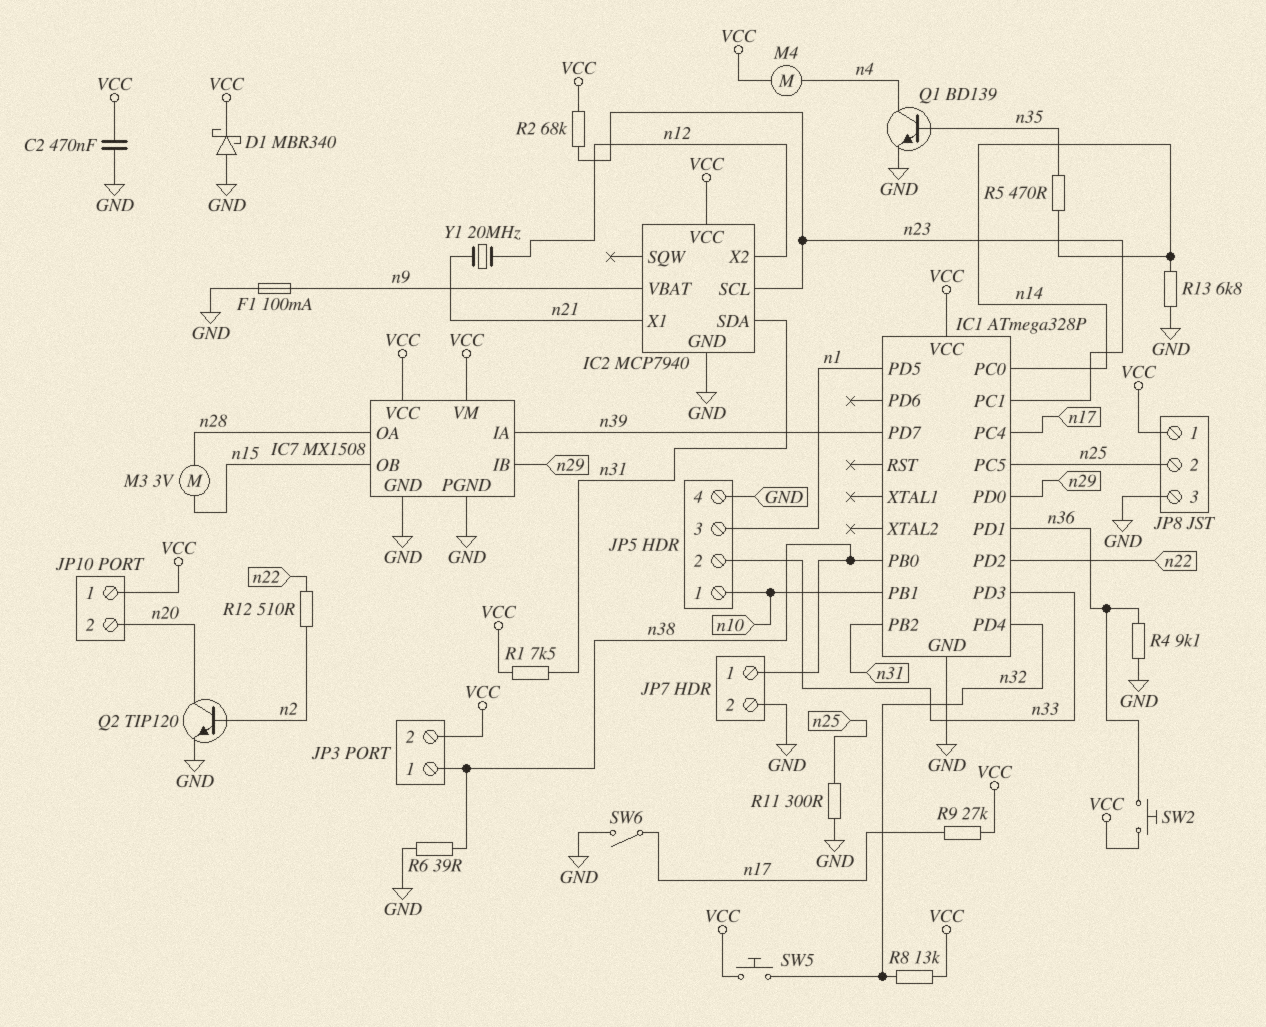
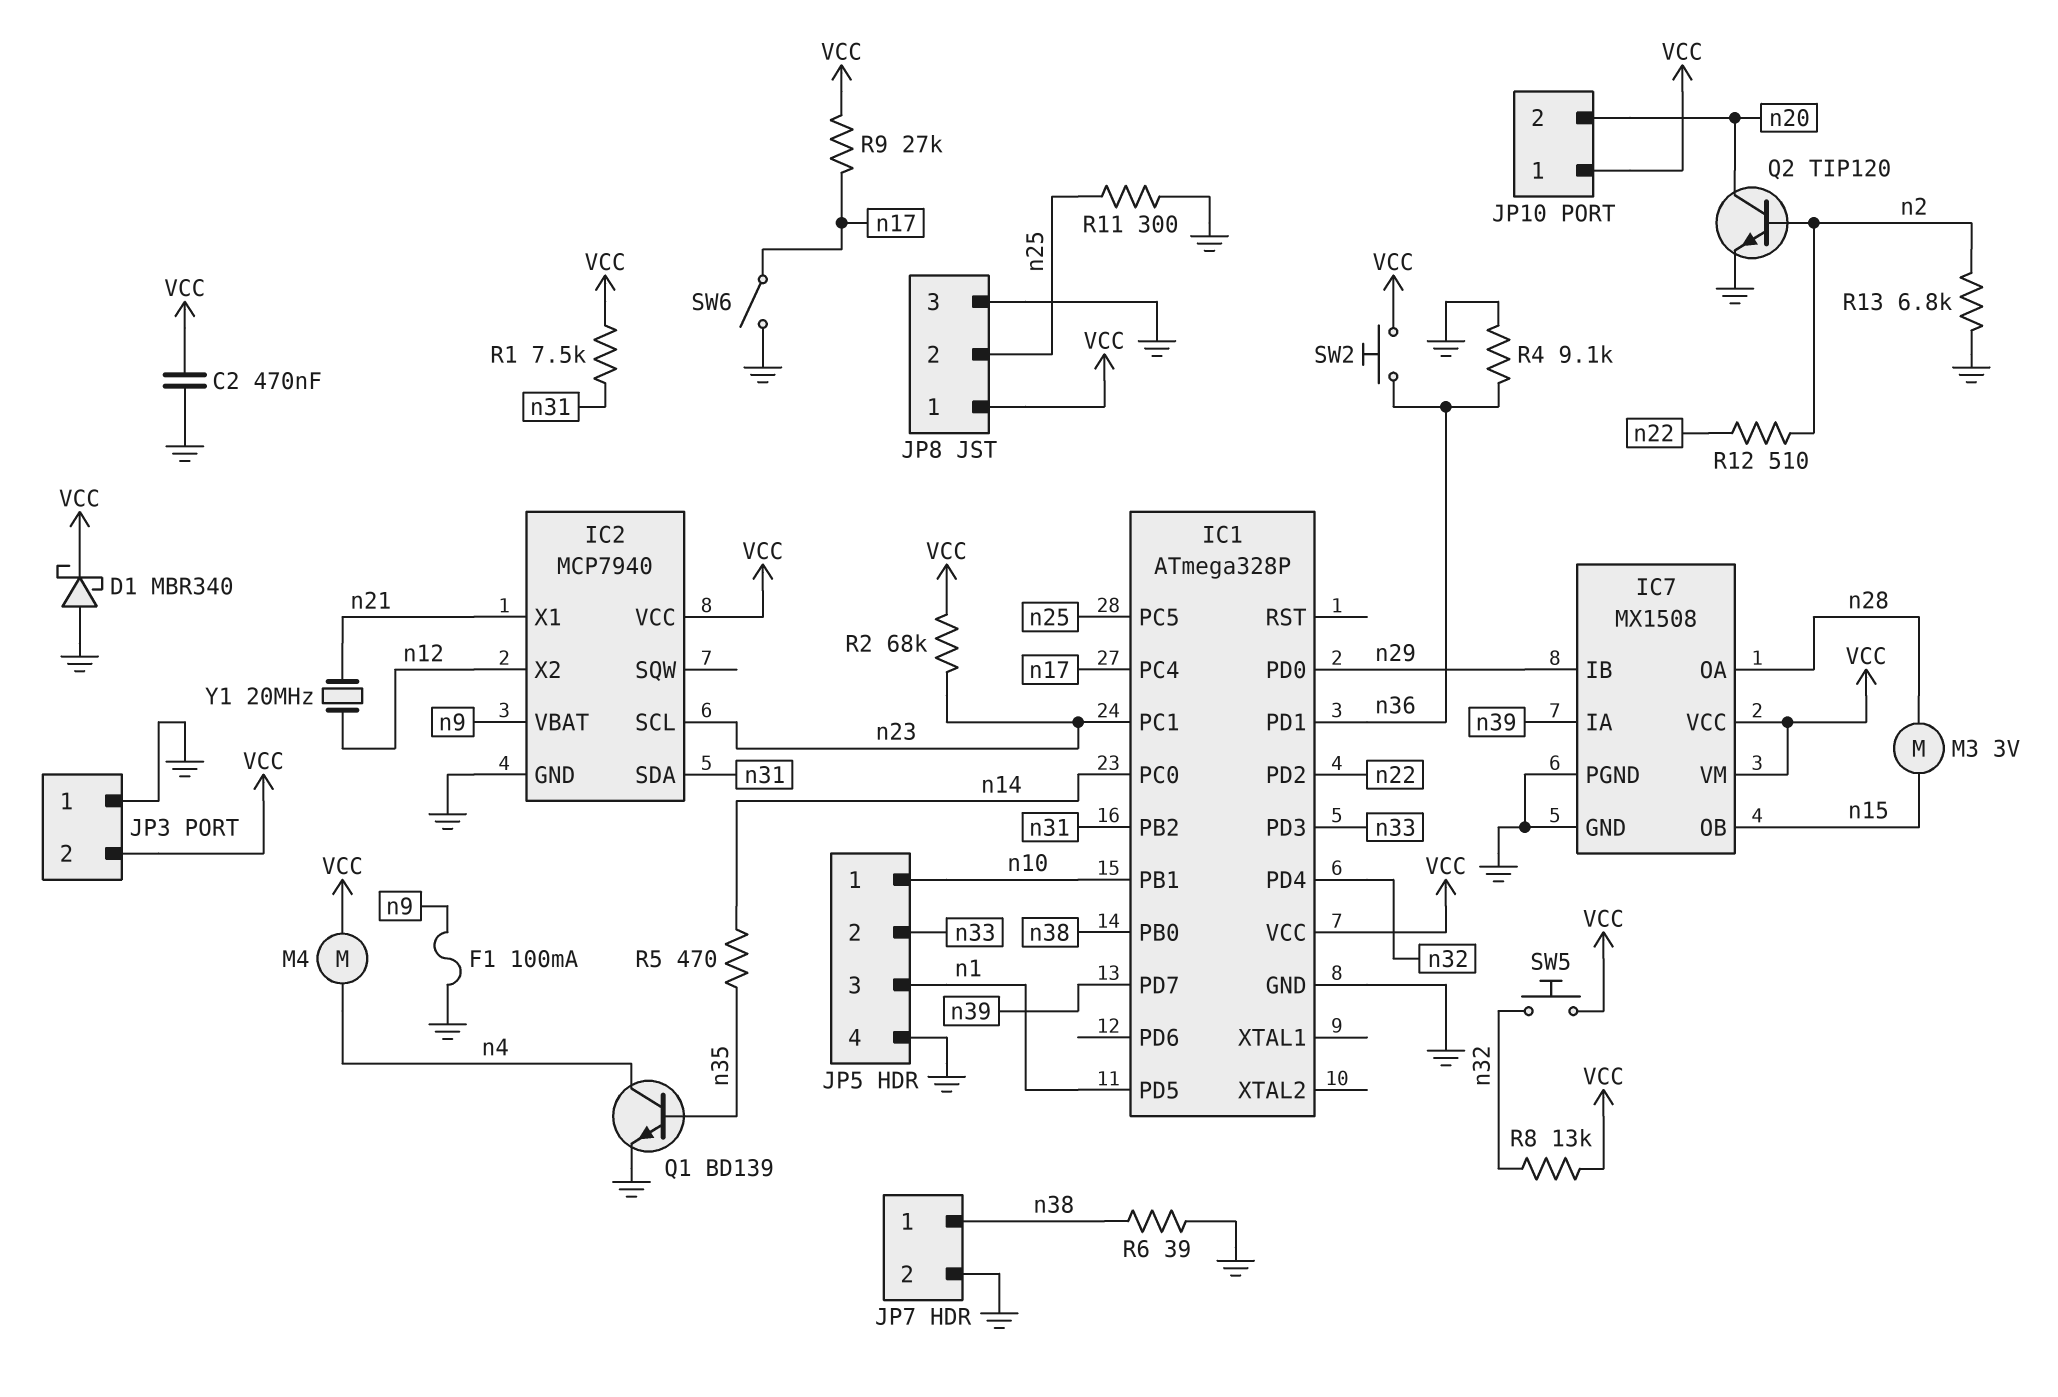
JP3 pin 1: n38 -> GND
R13: 6.8k (GND, n14) -> 6.8k (GND, n2)

